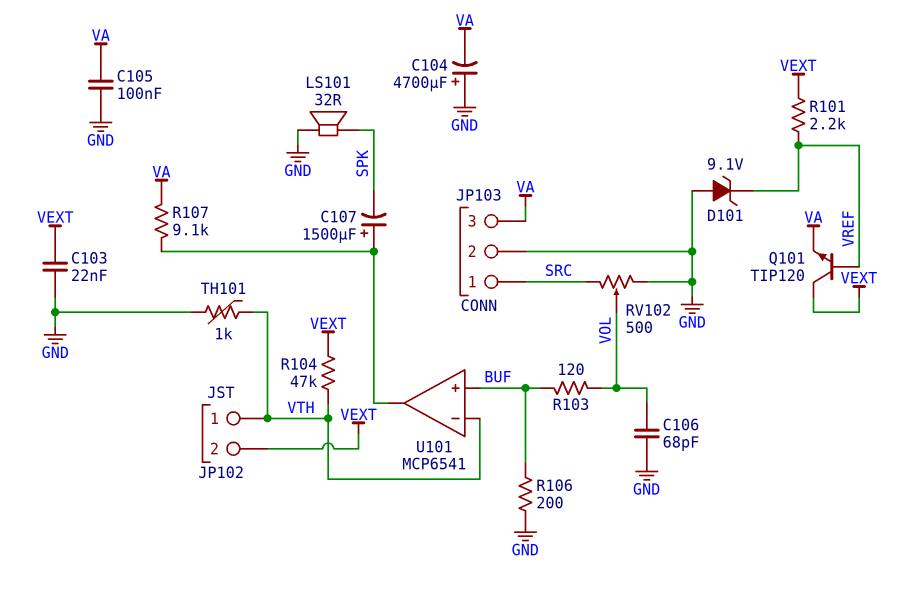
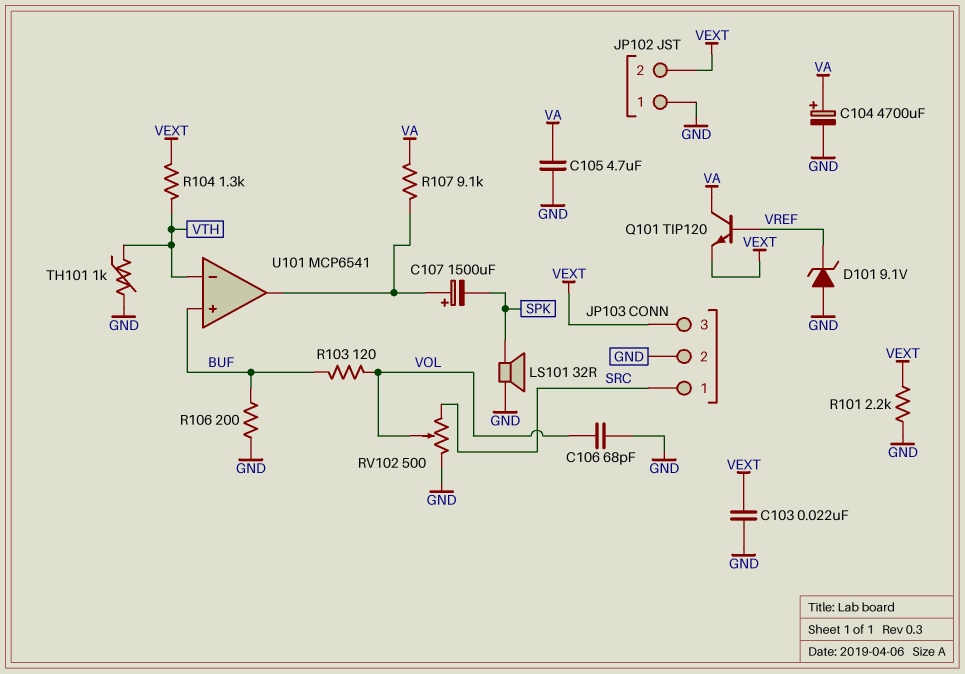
C104: 4700uF (plus GND, minus VA) -> 4700uF (plus VA, minus GND)
C105: 100nF (GND, VA) -> 4.7uF (GND, VA)
JP102 pin 1: VTH -> GND
JP103 pin 3: VA -> VEXT
Q101: NPN TIP120 (B VREF, C VEXT, E VA) -> NPN TIP120 (B VREF, C VA, E VEXT)
R101: 2.2k (VEXT, VREF) -> 2.2k (GND, VEXT)
R104: 47k (VEXT, VTH) -> 1.3k (VEXT, VTH)

